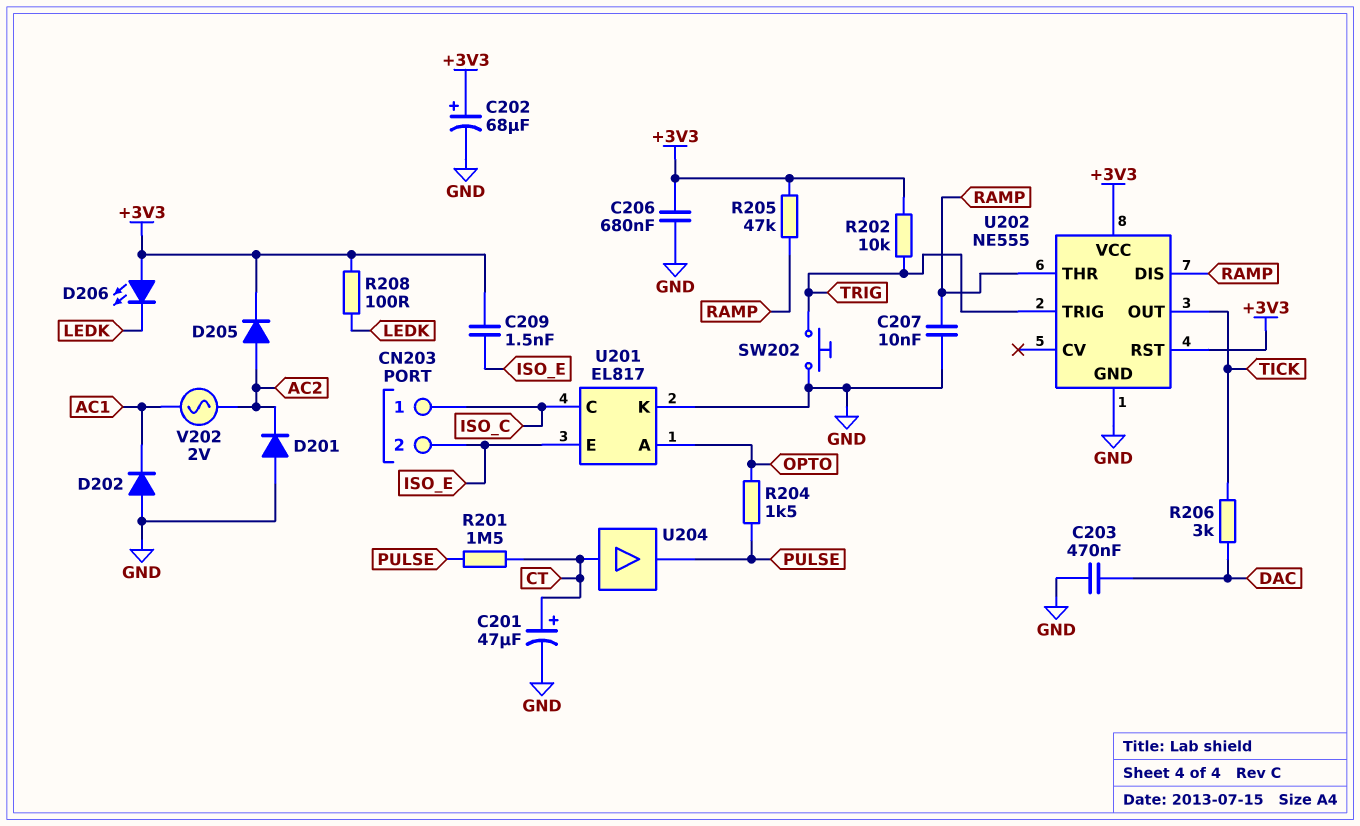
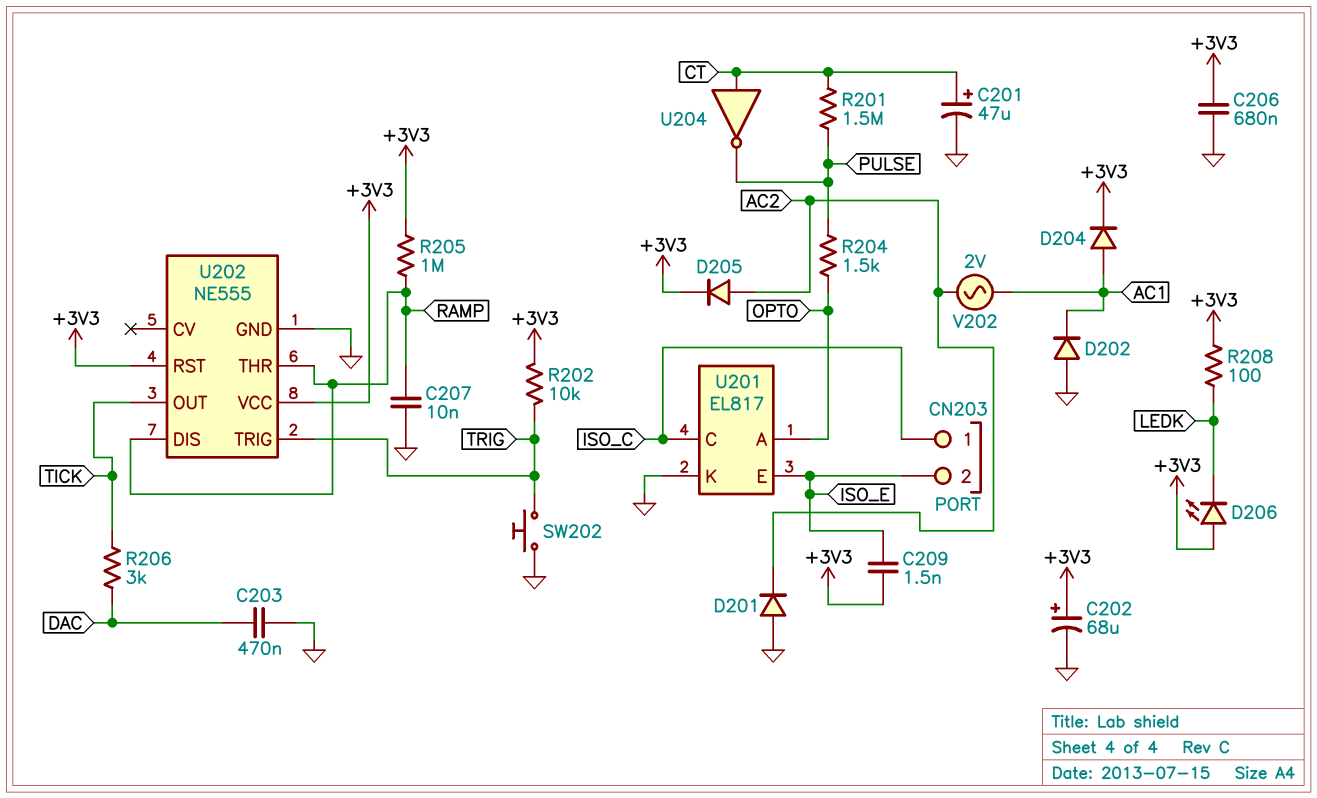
D204: none -> diode (A AC1, K +3V3)
R205: 47k (+3V3, RAMP) -> 1M (+3V3, RAMP)
U204: buffer (in CT, out PULSE) -> NOT (in CT, out PULSE)

